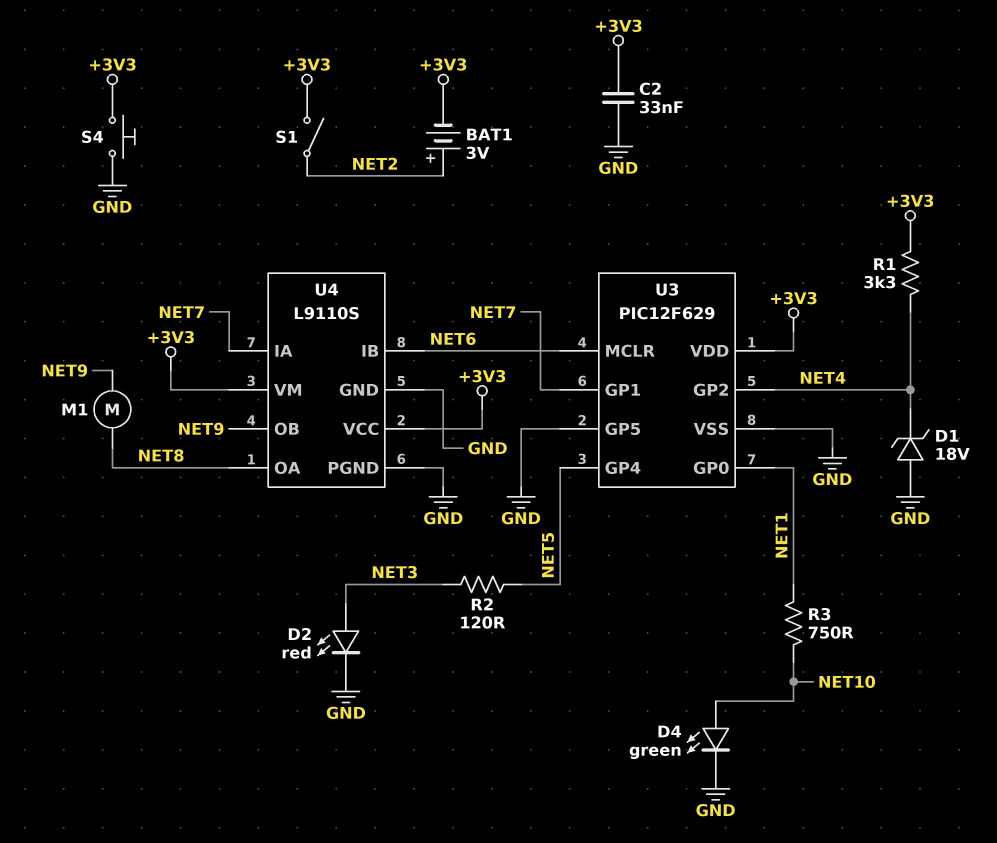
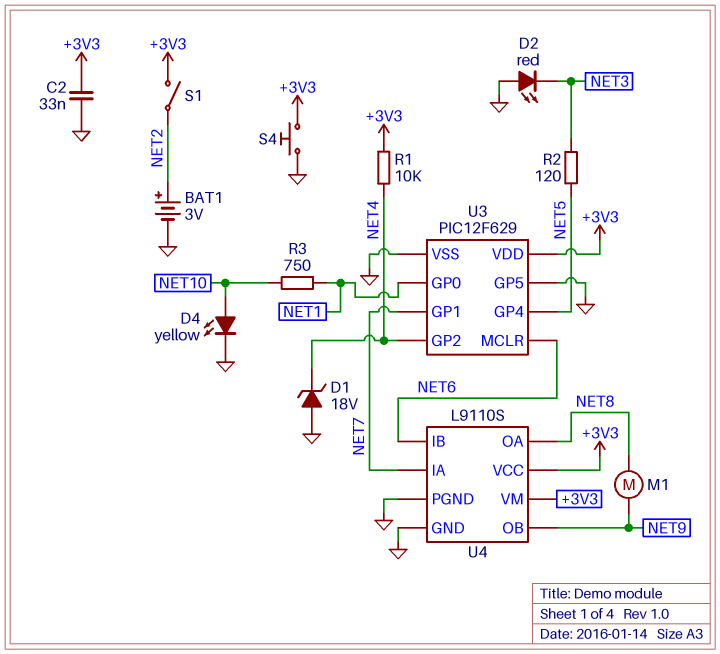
BAT1: 3V (plus NET2, minus +3V3) -> 3V (plus NET2, minus GND)
D2: LED red (A NET3, K GND) -> LED red (A GND, K NET3)
D4: LED green (A NET10, K GND) -> LED yellow (A NET10, K GND)
R1: 3.3k (+3V3, NET4) -> 10k (+3V3, NET4)

